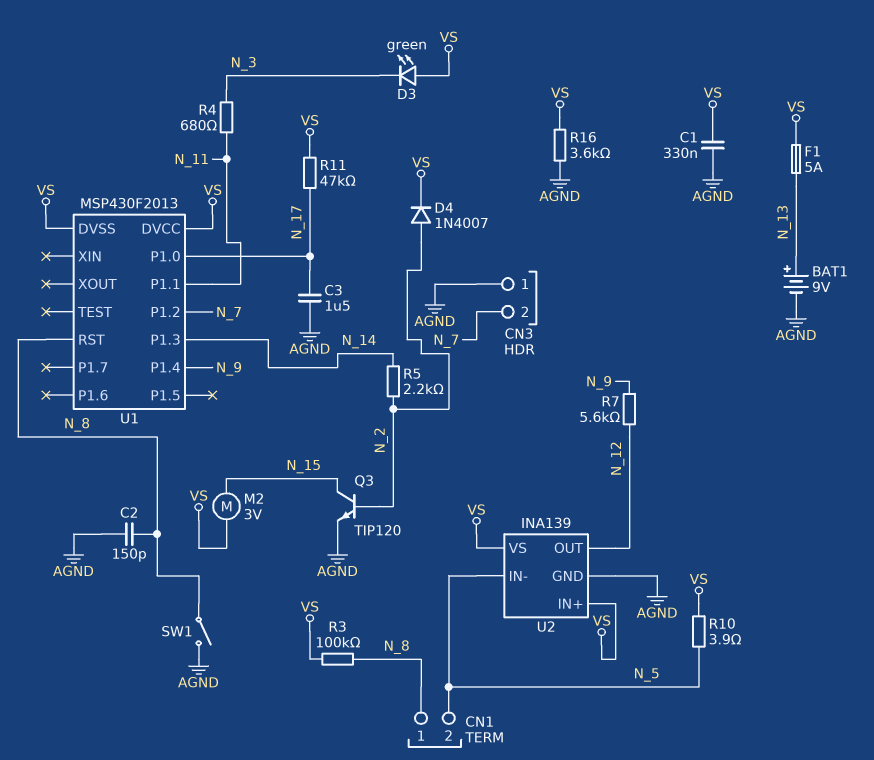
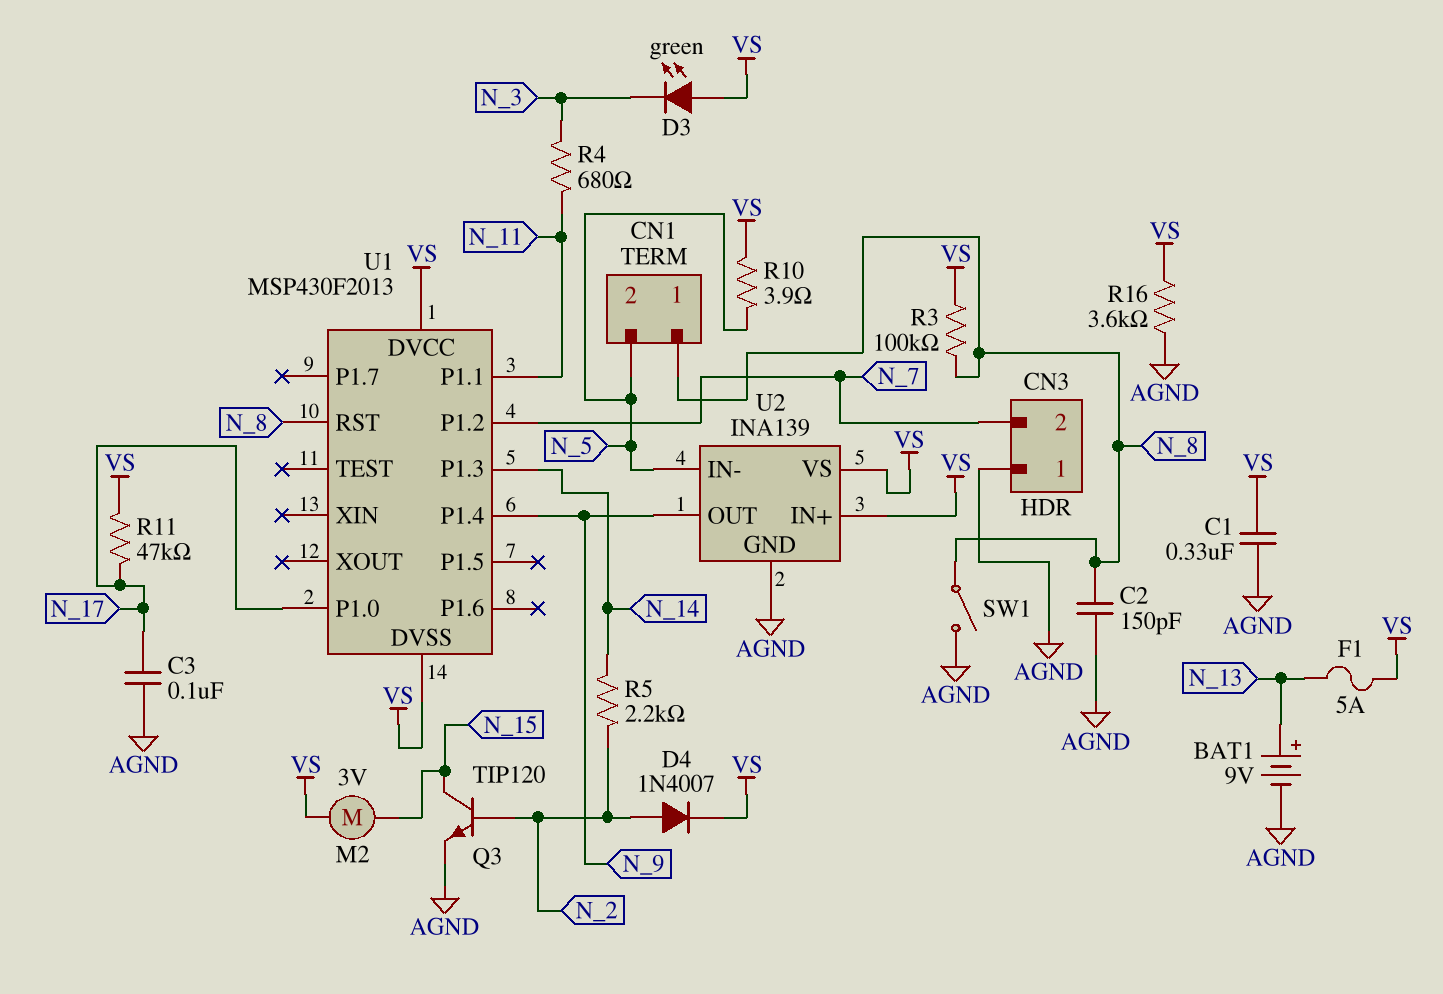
C3: 1.5uF (AGND, N_17) -> 100nF (AGND, N_17)
R7: 5.6k (N_9, N_12) -> none
U2 pin OUT: N_12 -> N_9

